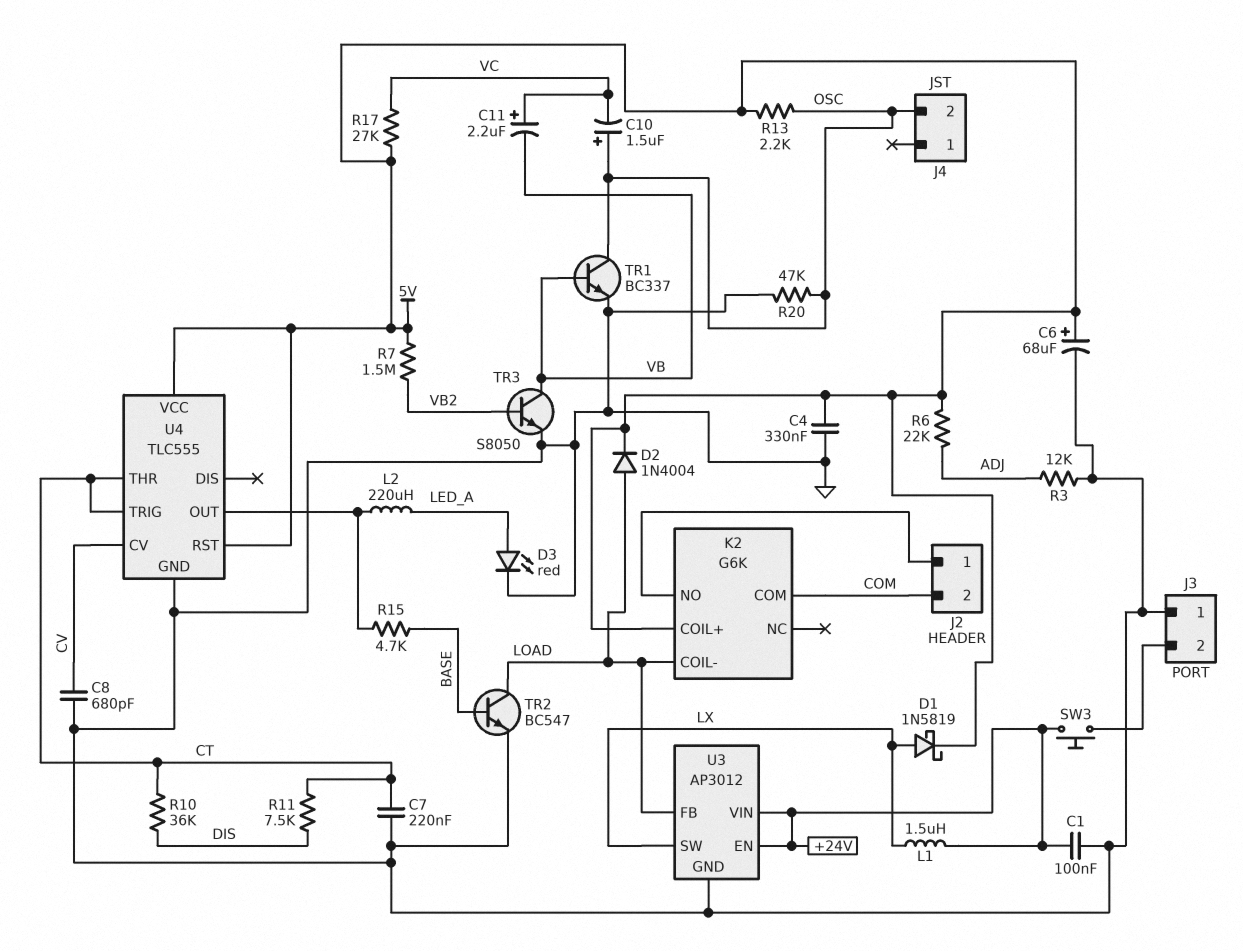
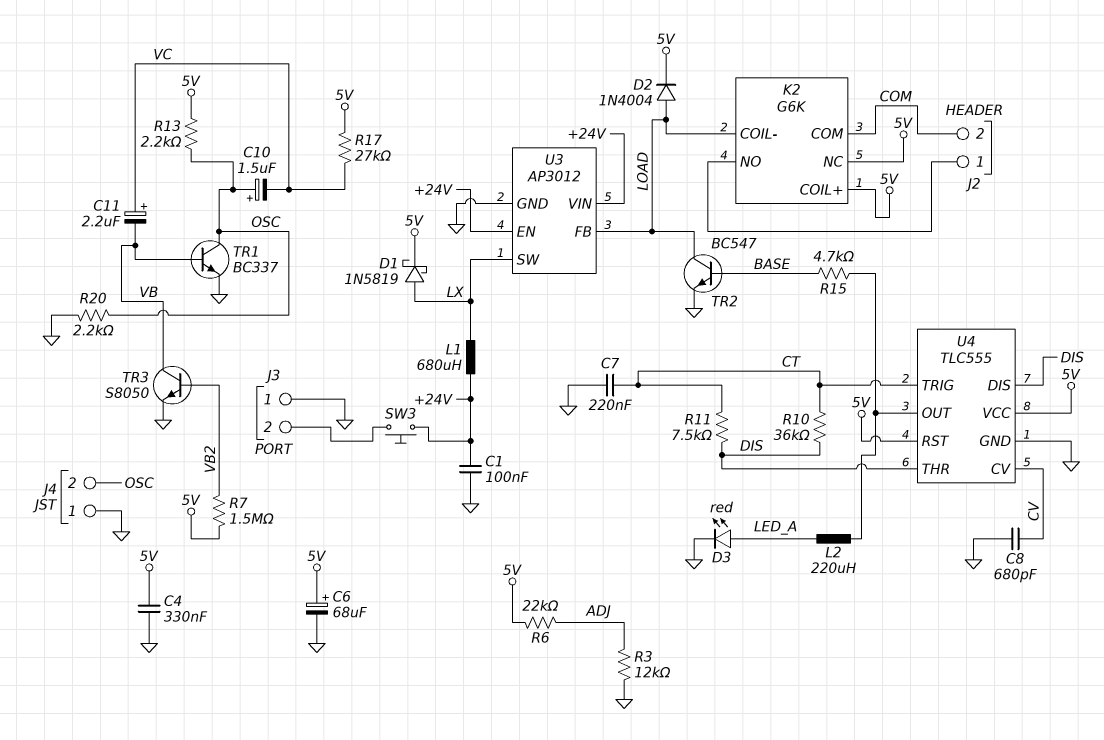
J4 pin 1: none -> GND
K2 pin NC: none -> 5V
L1: 1.5uH (+24V, LX) -> 680uH (+24V, LX)
R20: 47k (GND, OSC) -> 2.2k (GND, OSC)
U4 pin DIS: none -> DIS
U4 pin THR: CT -> DIS

